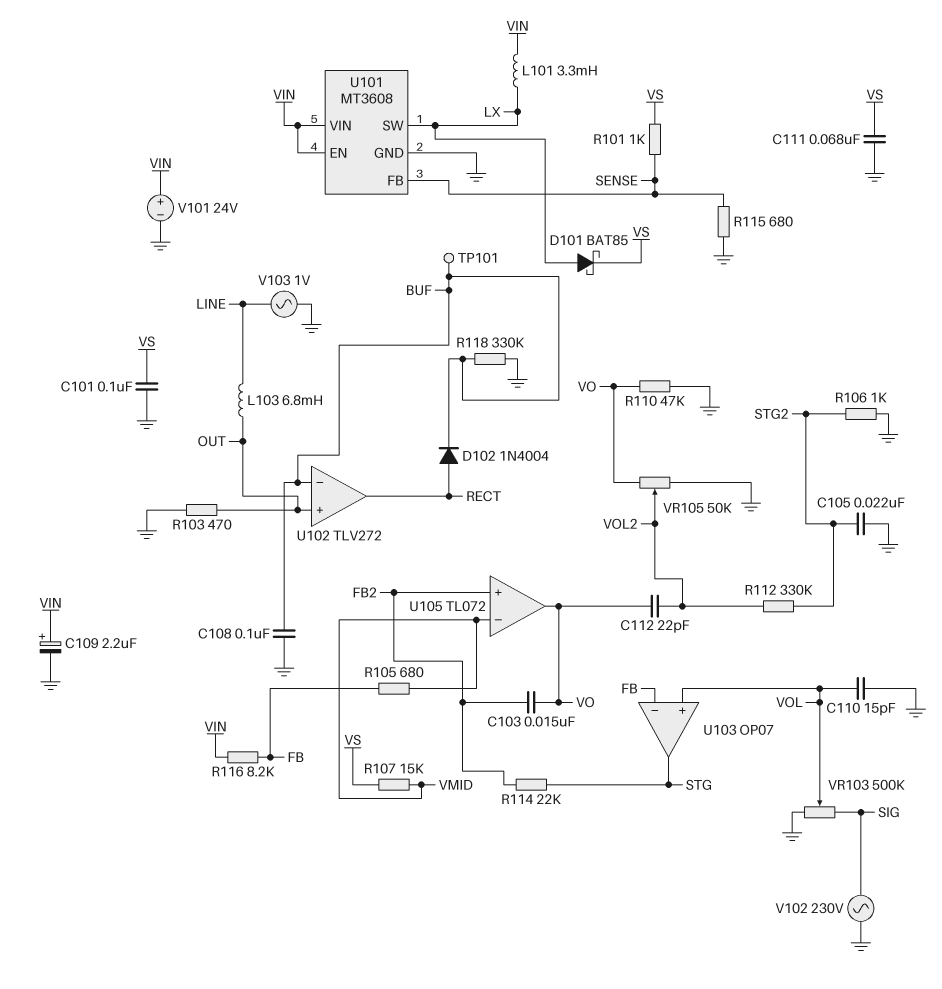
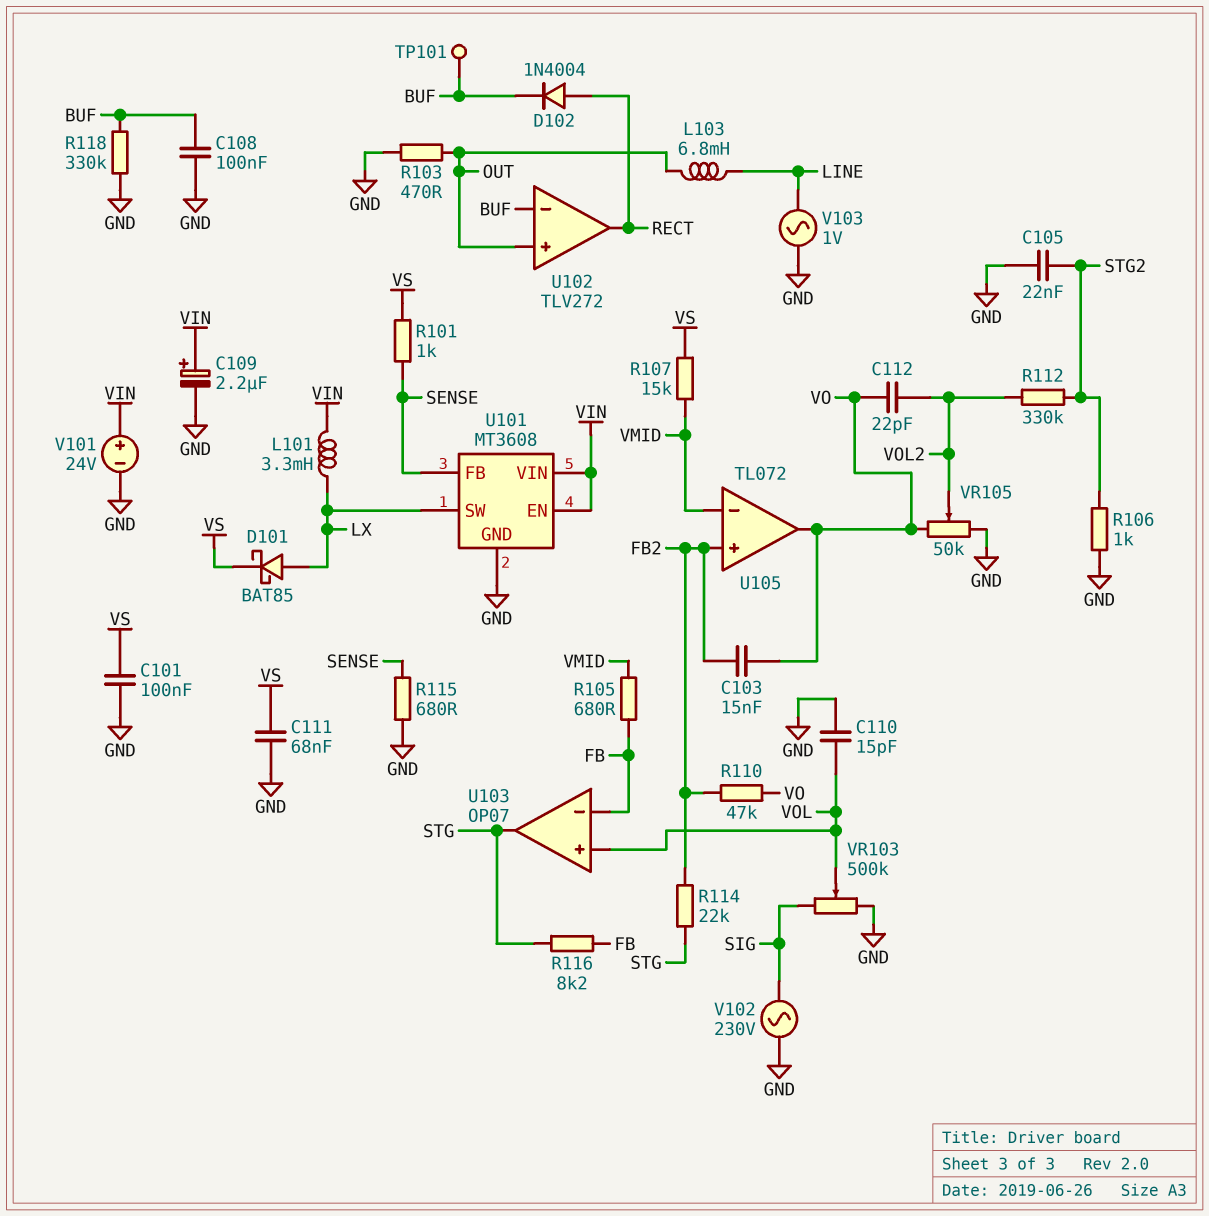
R110: 47k (GND, VO) -> 47k (FB2, VO)
R116: 8.2k (FB, VIN) -> 8.2k (FB, STG)

